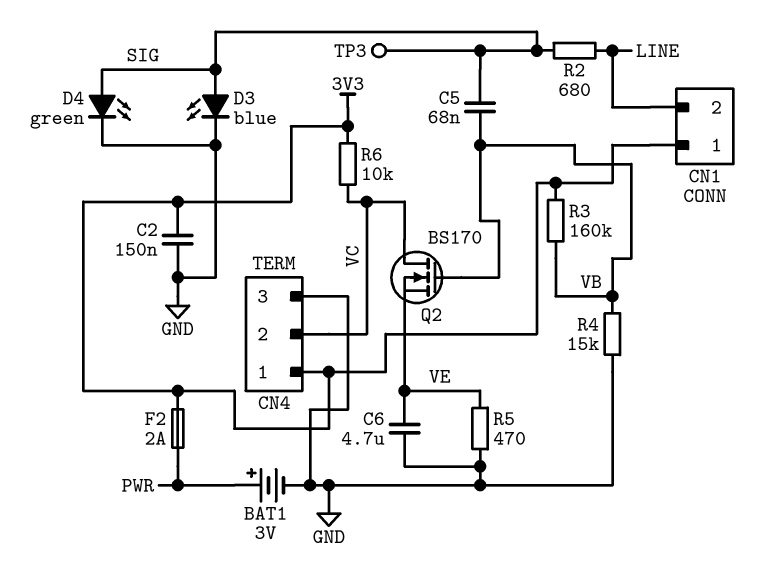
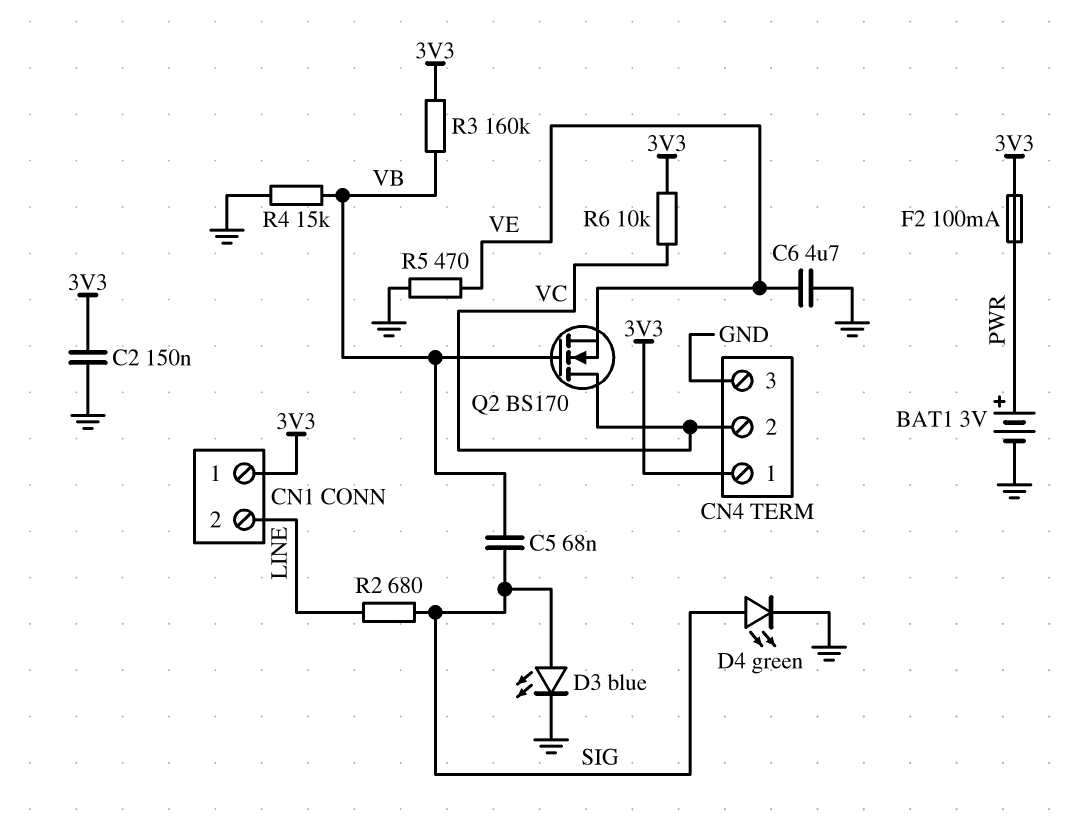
F2: 2A (3V3, PWR) -> 100mA (3V3, PWR)
TP3: test point (SIG) -> none

